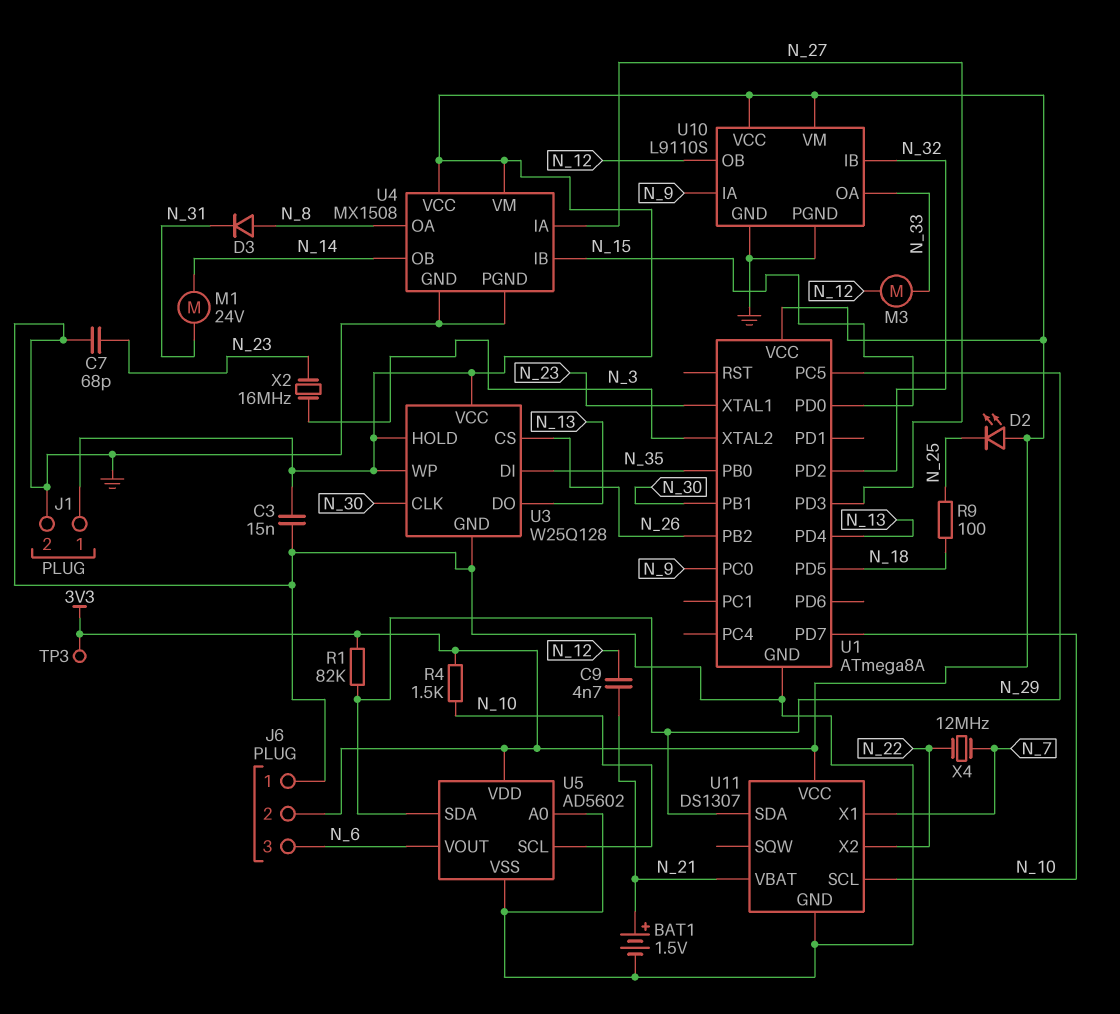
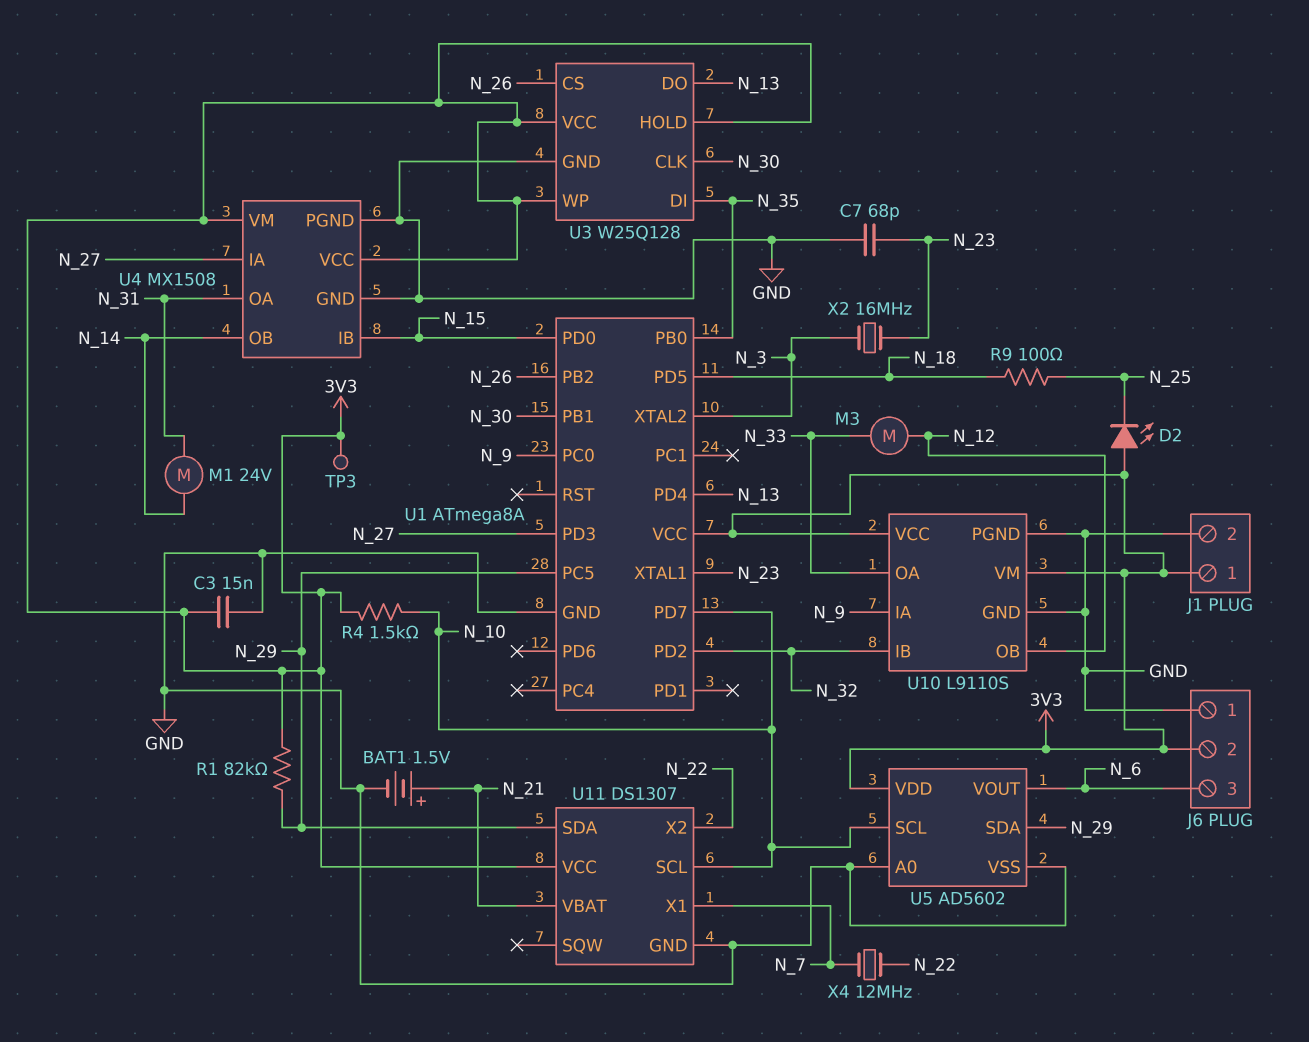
C9: 4.7nF (N_12, N_21) -> none
D3: diode (A N_8, K N_31) -> none
U4 pin OA: N_8 -> N_31

